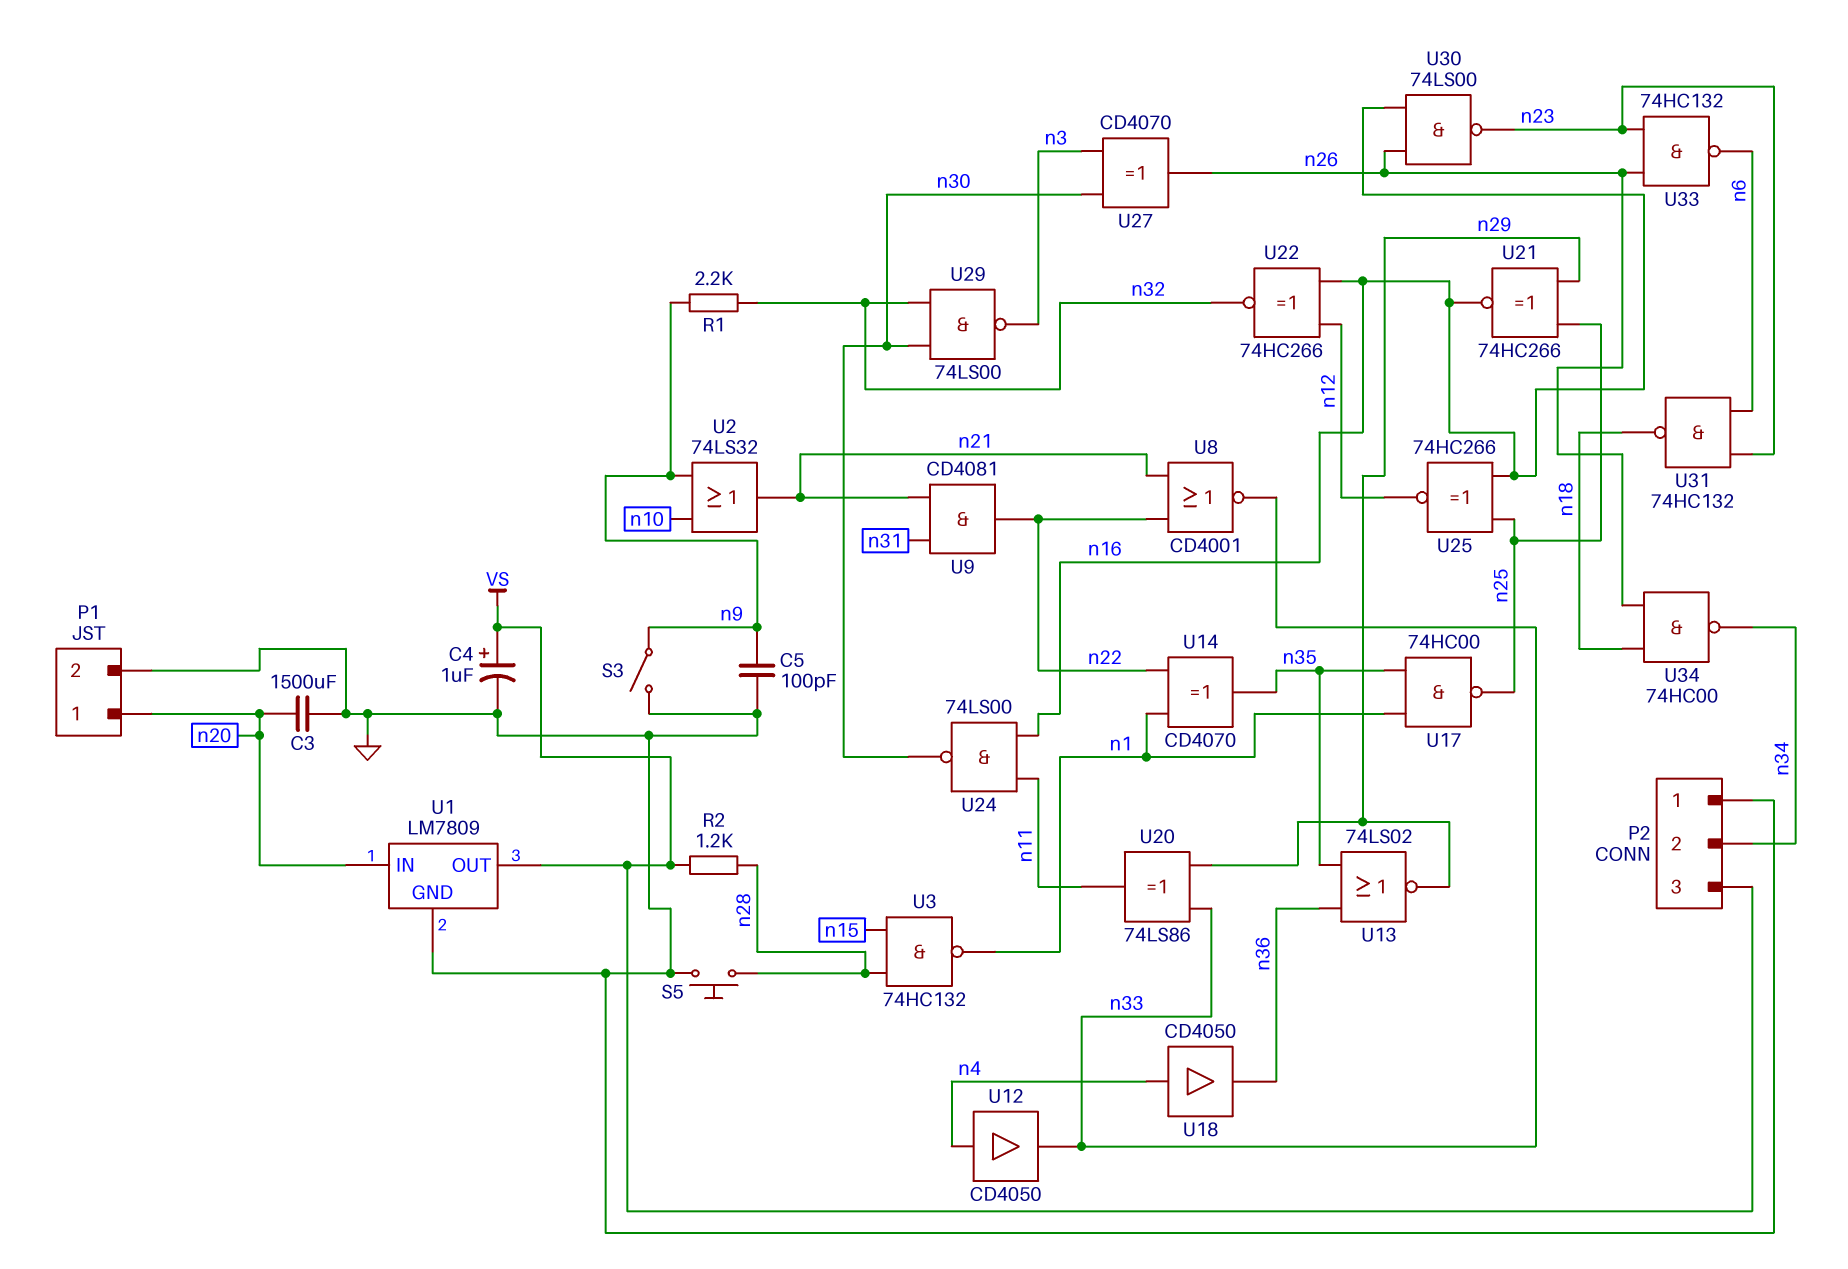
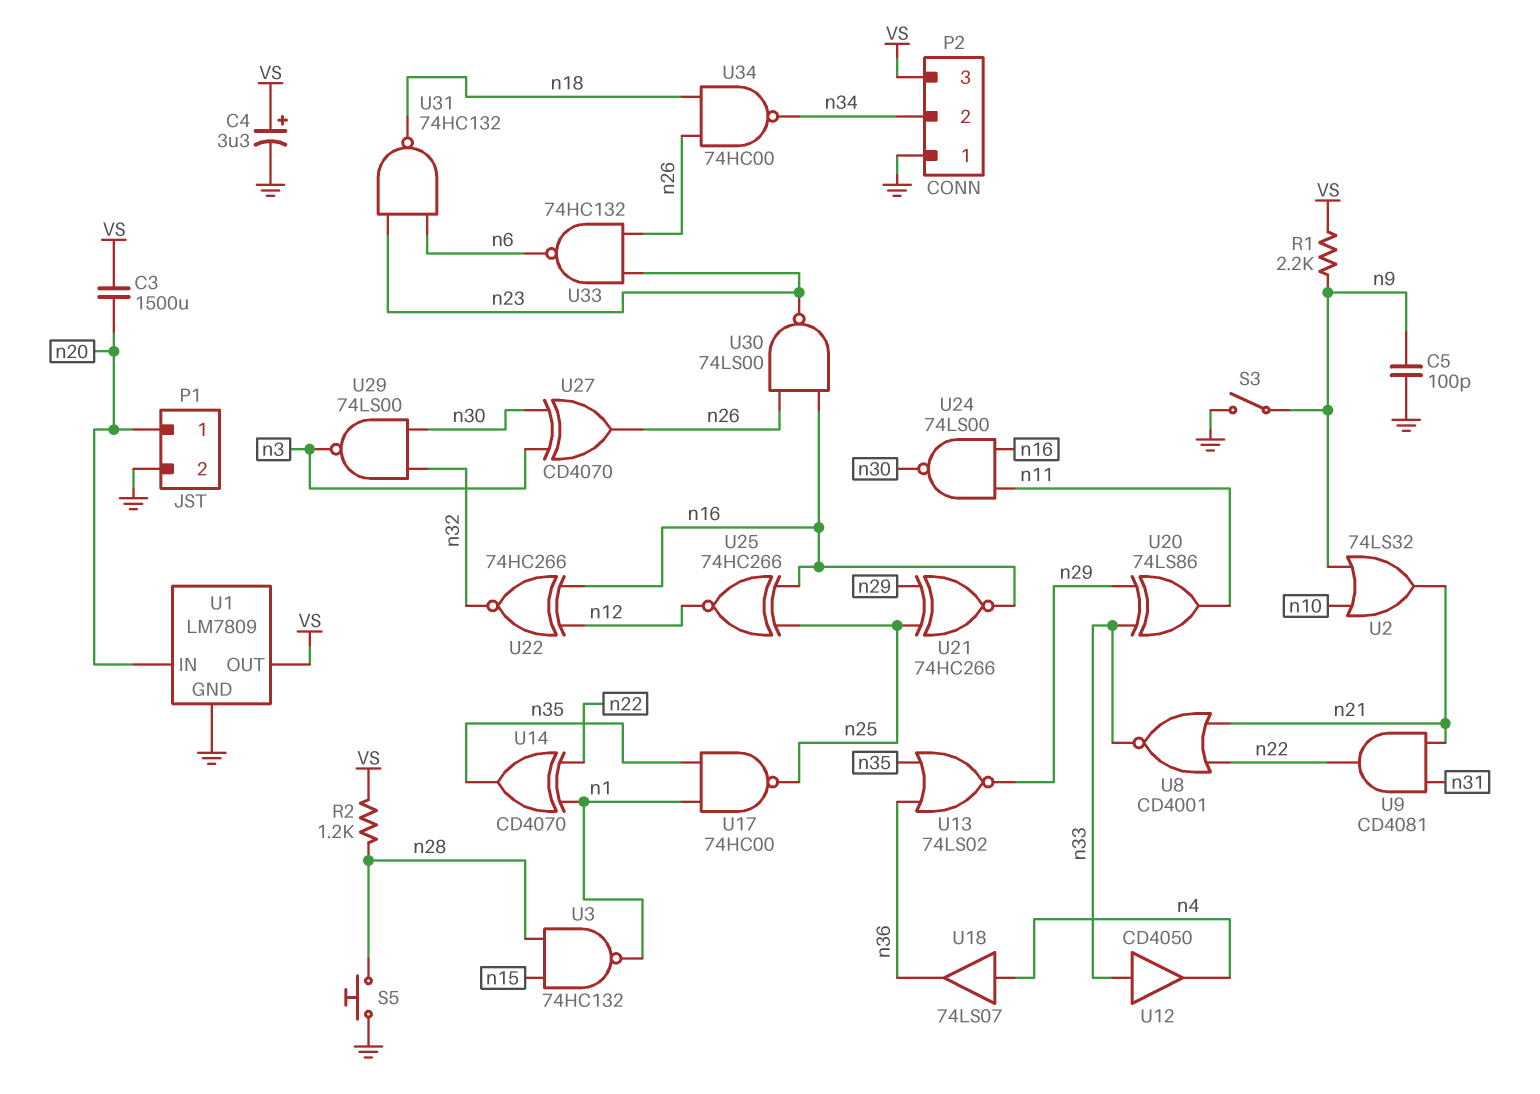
C3: 1500uF (GND, n20) -> 1500uF (VS, n20)
C4: 1uF (plus VS, minus GND) -> 3.3uF (plus VS, minus GND)
R1: 2.2k (n9, n32) -> 2.2k (VS, n9)
U12: buffer CD4050 (in n4, out n33) -> buffer CD4050 (in n33, out n4)
U18: buffer CD4050 (in n4, out n36) -> buffer 74LS07 (in n4, out n36)

